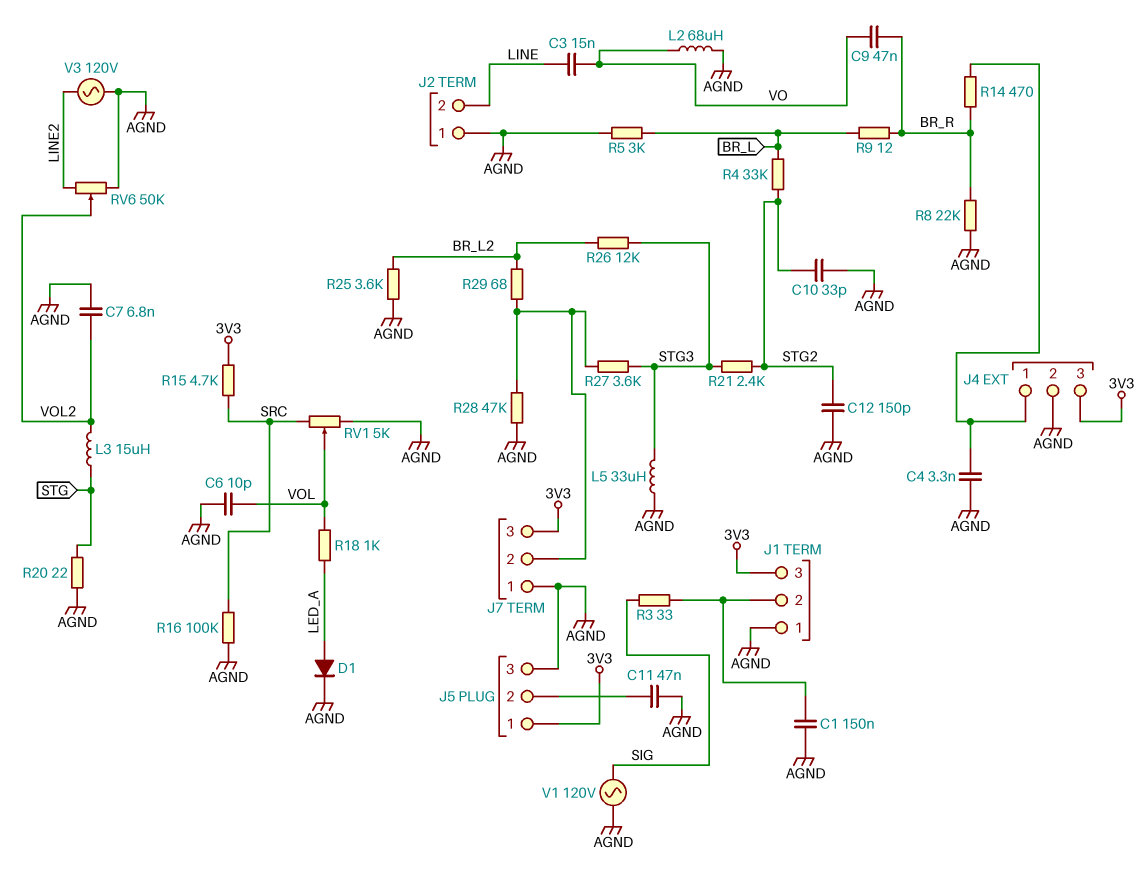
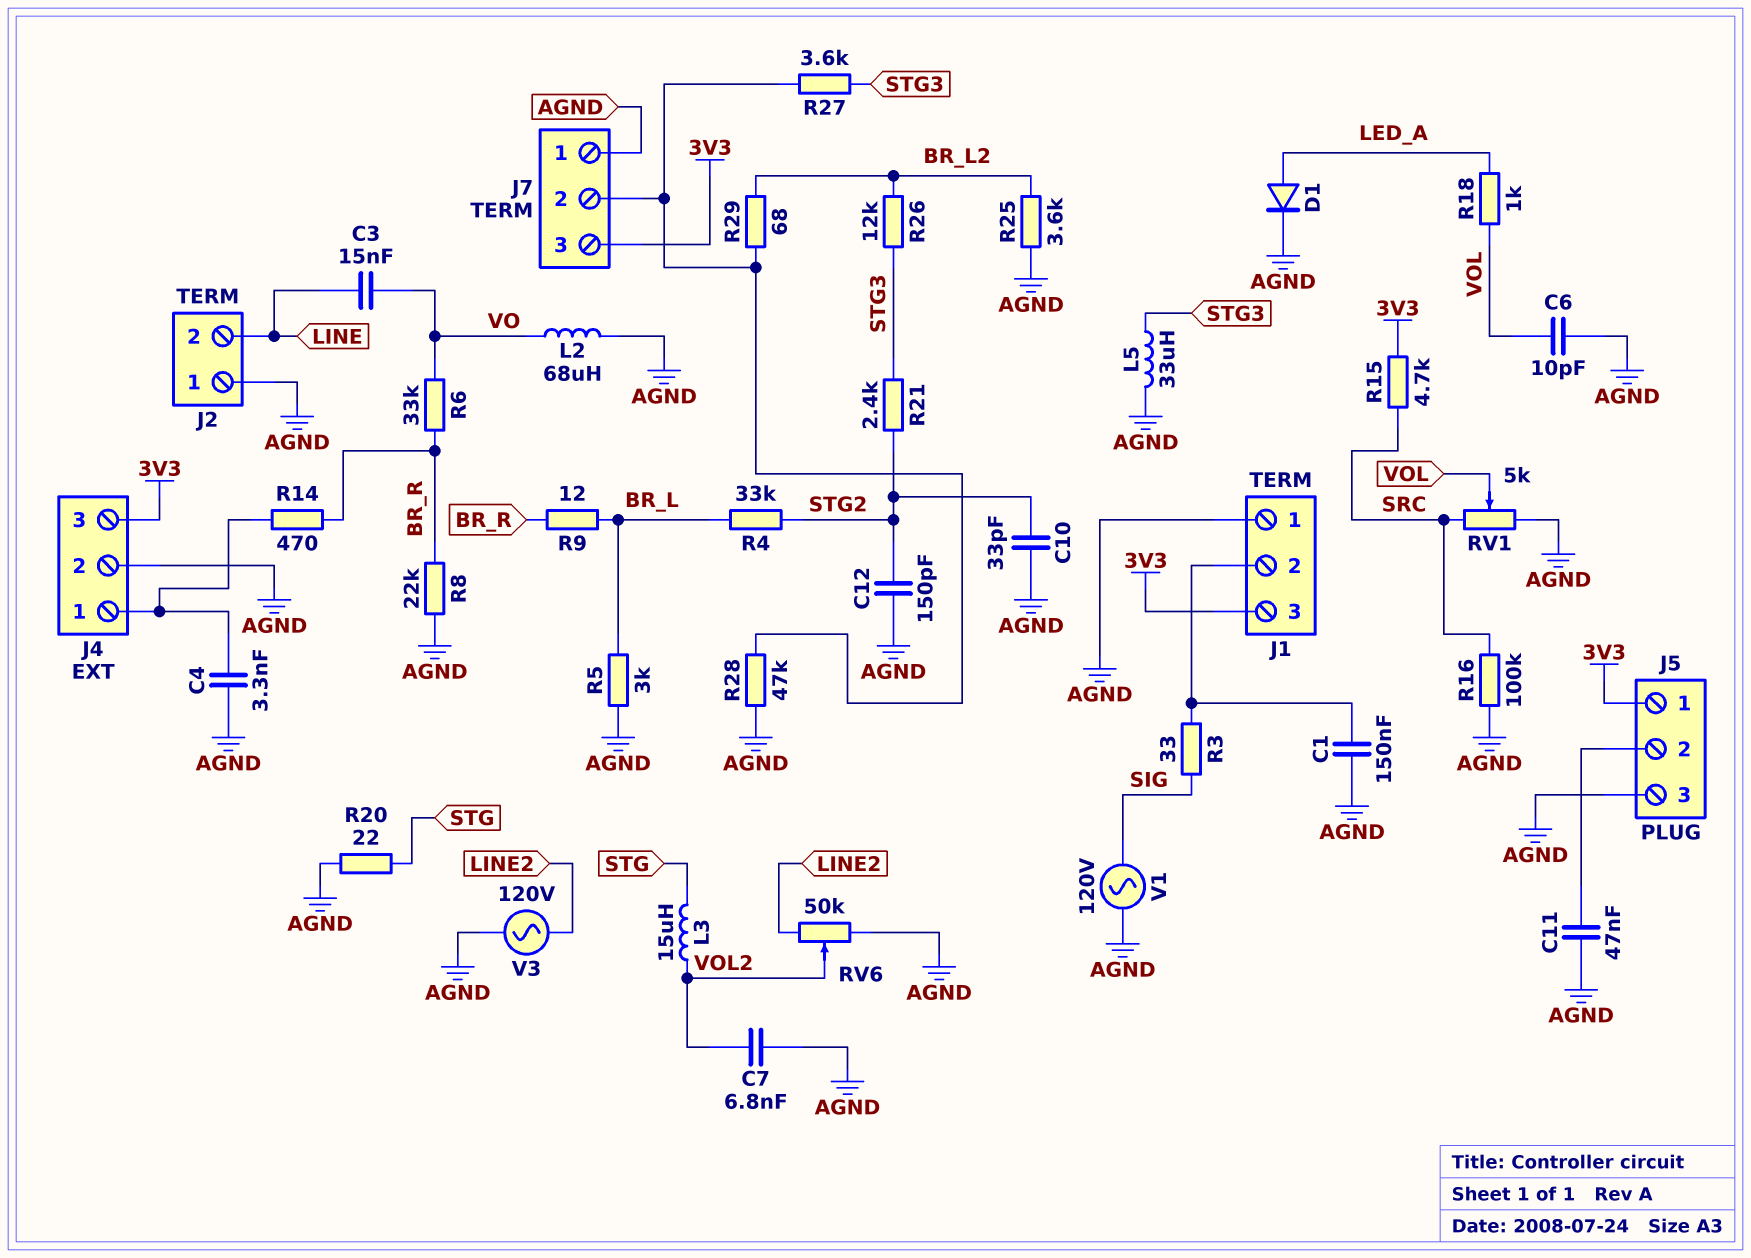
C9: 47nF (BR_R, VO) -> none
R6: none -> 33k (BR_R, VO)

